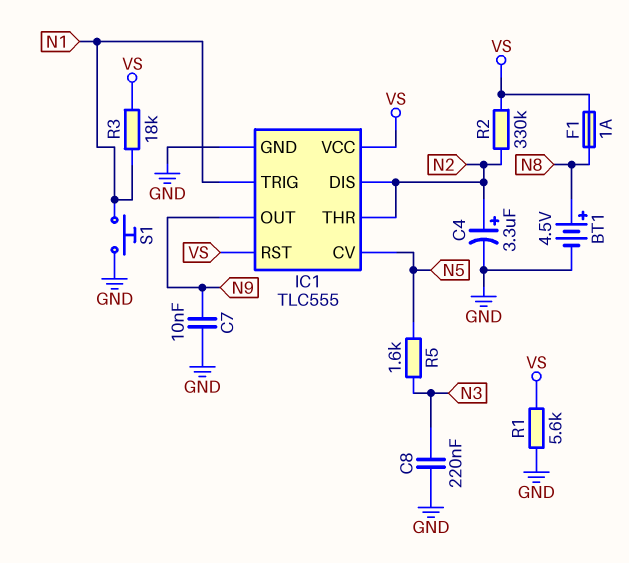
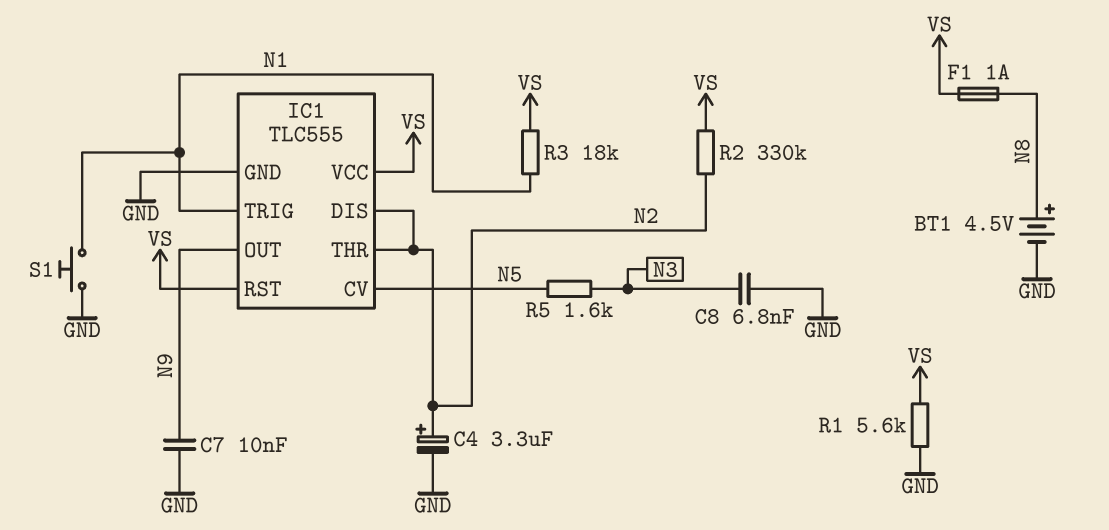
C8: 220nF (GND, N3) -> 6.8nF (GND, N3)

